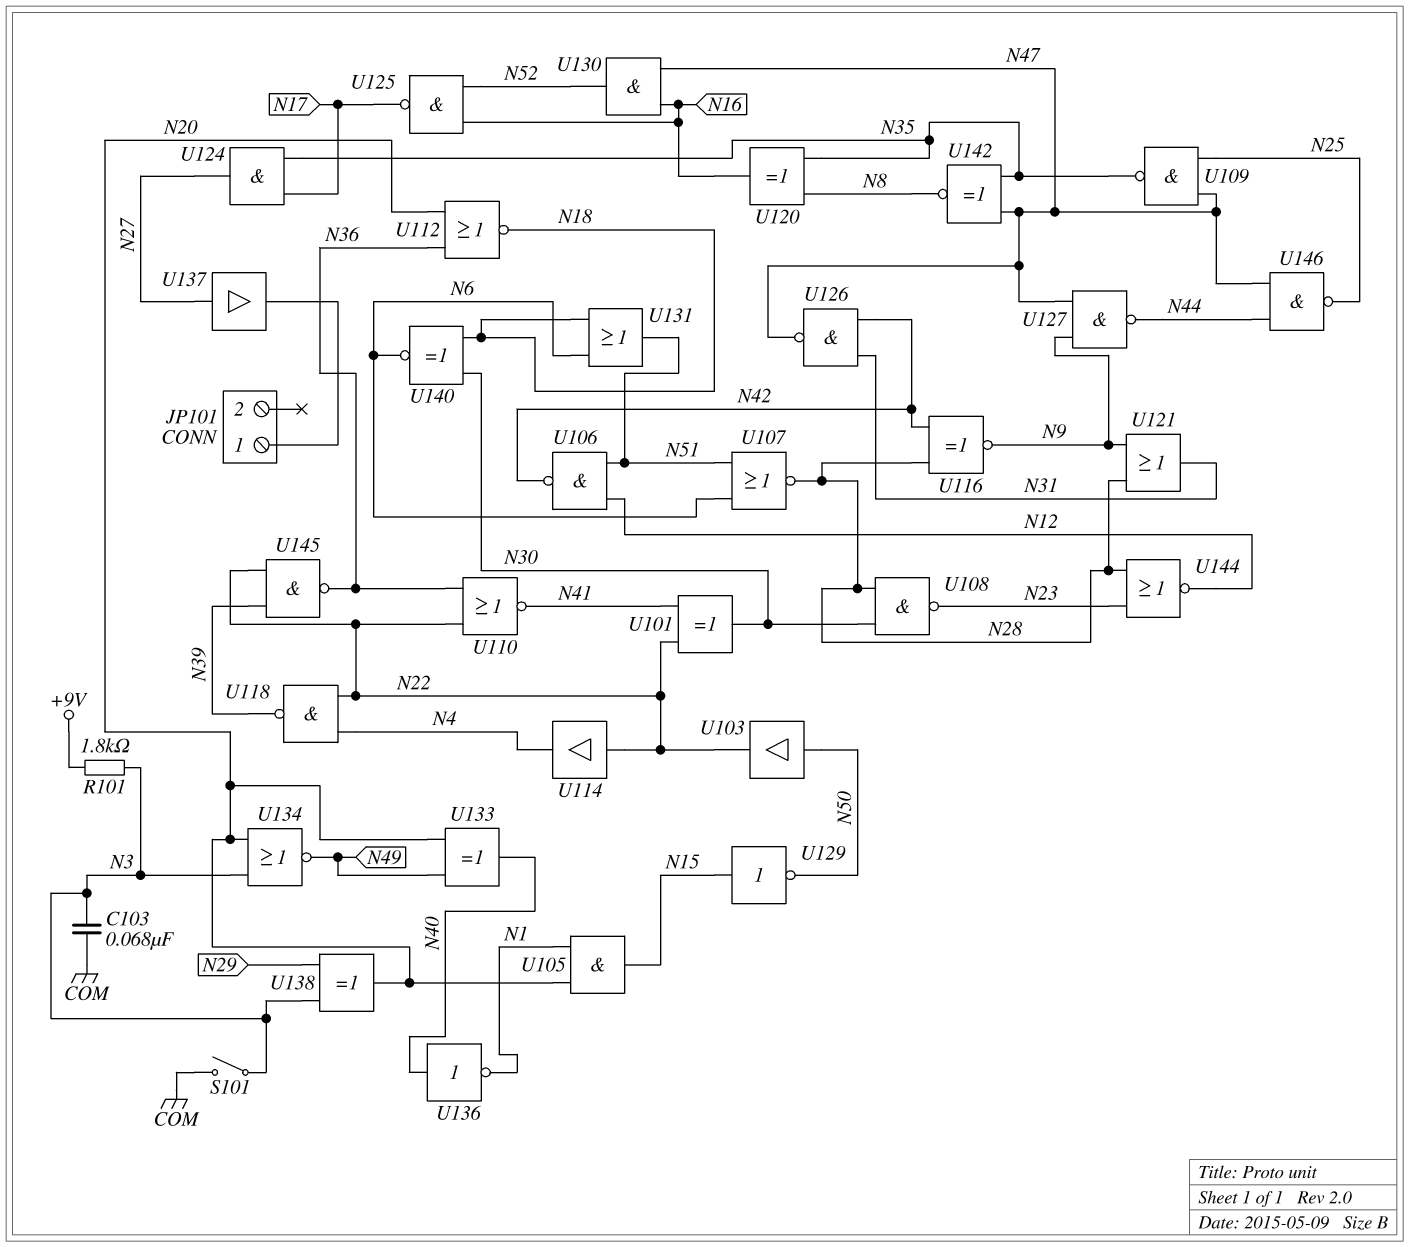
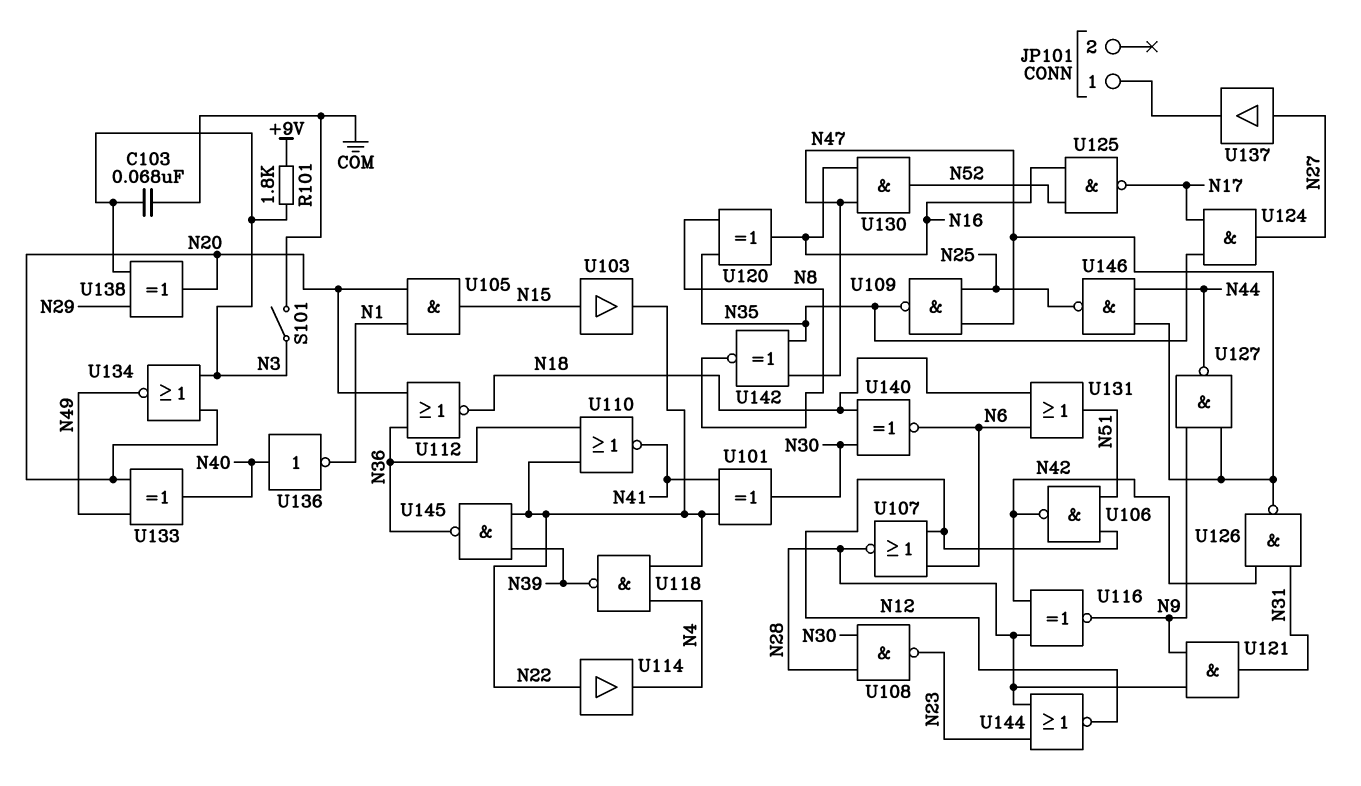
U103: buffer (in N50, out N22) -> buffer (in N15, out N22)
U107: NOR (in N6, in N51, out N28) -> NOR (in N6, in N12, out N28)
U121: OR (in N9, in N28, out N31) -> AND (in N9, in N28, out N31)
U129: NOT (in N15, out N50) -> none

